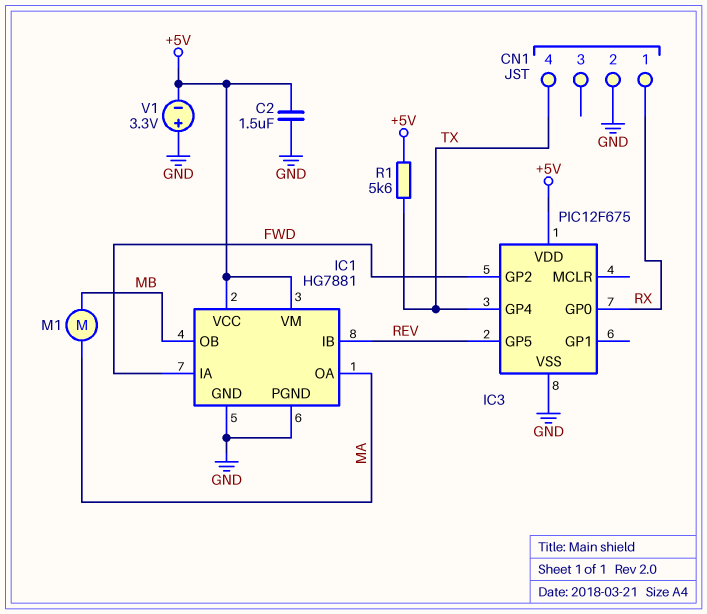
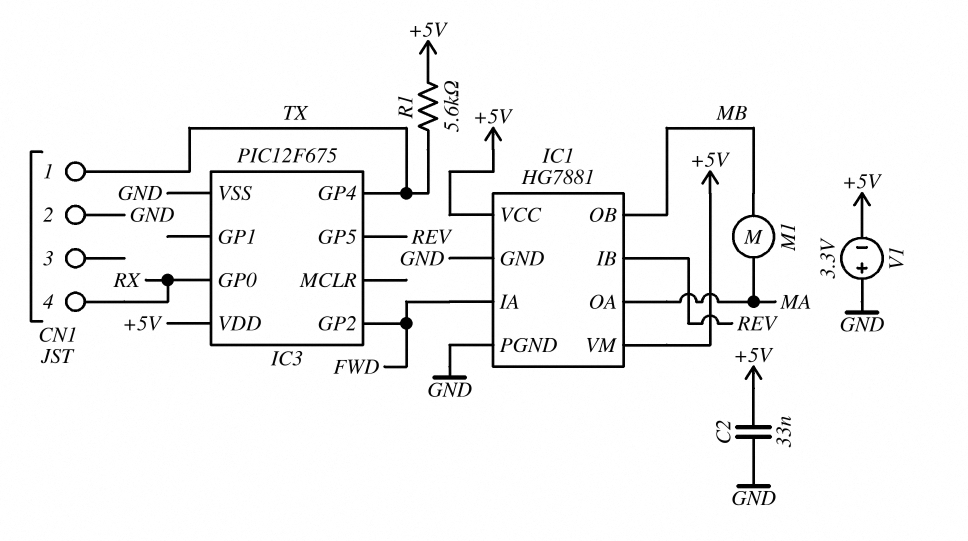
C2: 1.5uF (+5V, GND) -> 33nF (+5V, GND)
CN1 pin 1: RX -> TX
CN1 pin 4: TX -> RX

